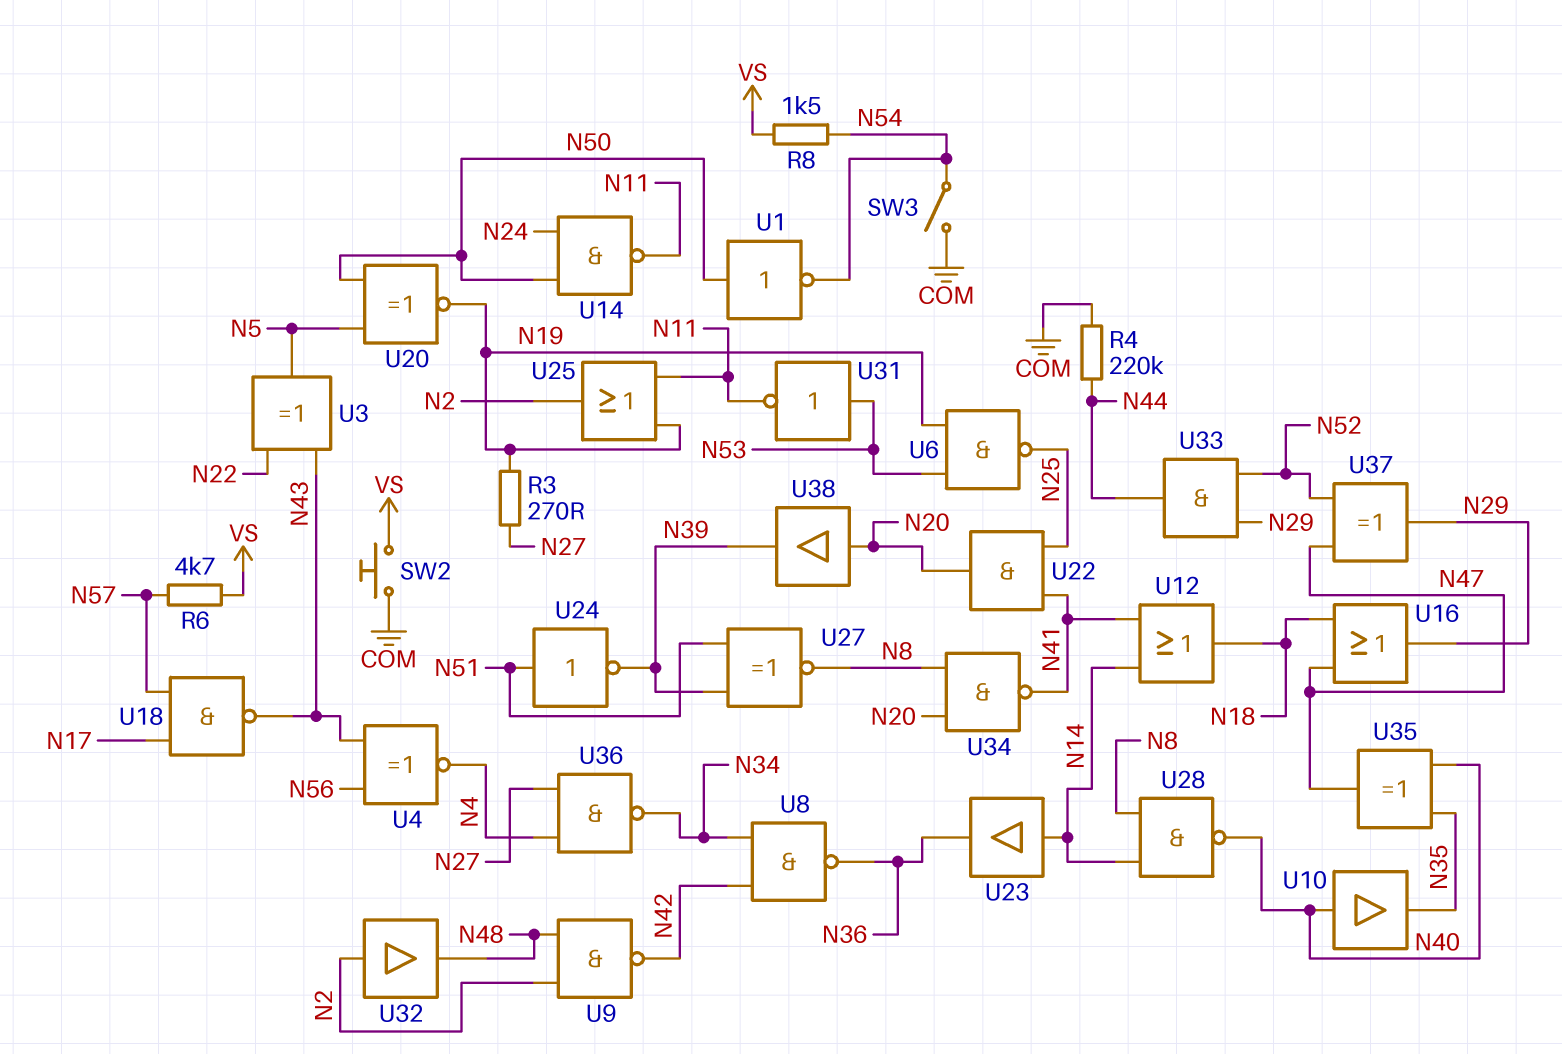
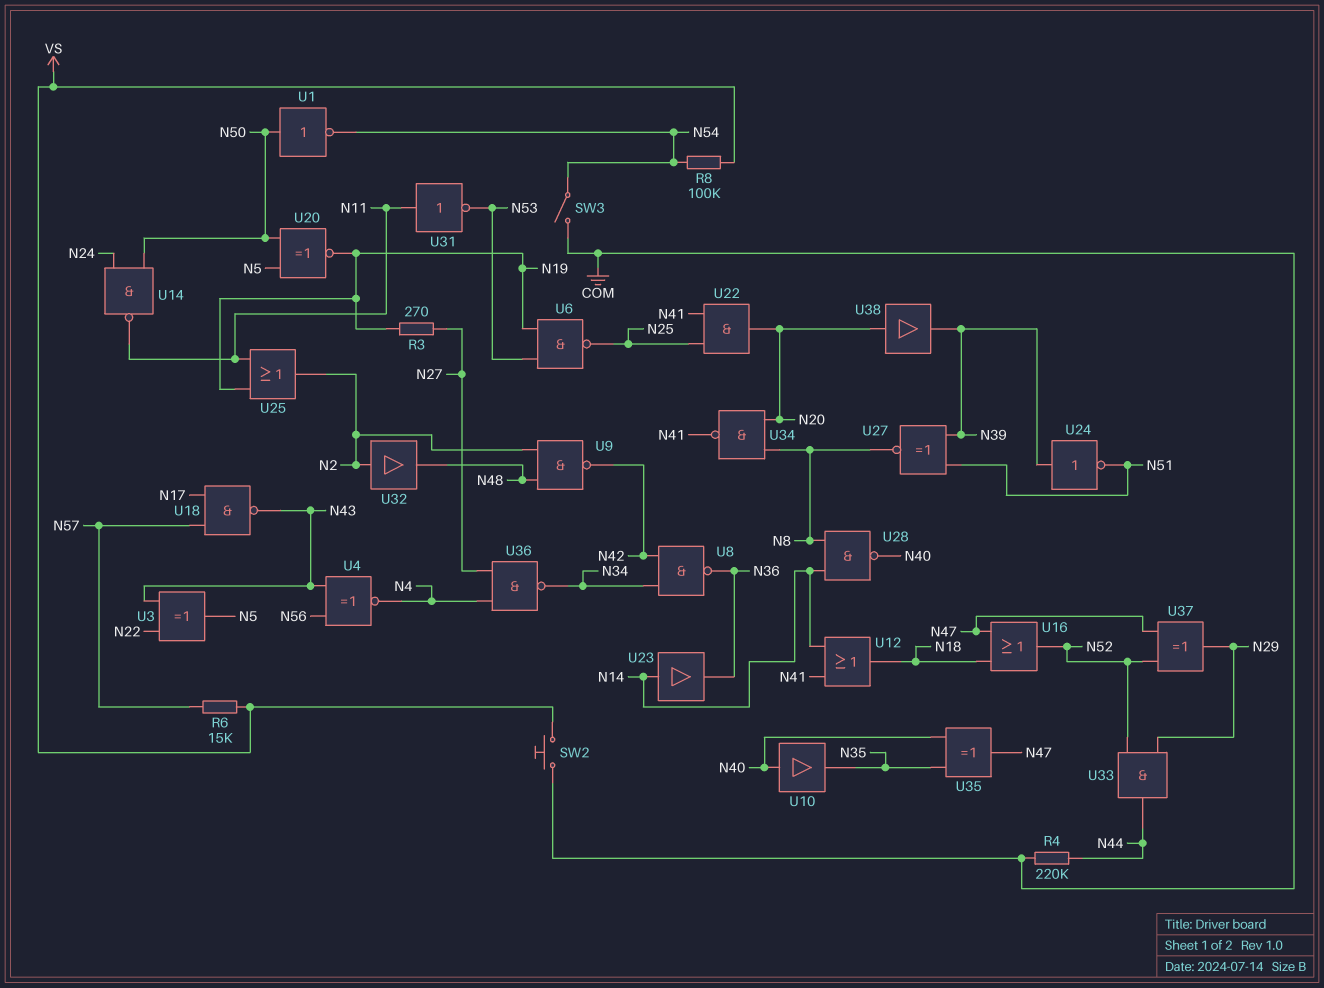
R6: 4.7k (N57, VS) -> 15k (N57, VS)
R8: 1.5k (N54, VS) -> 100k (N54, VS)
U16: OR (in N18, in N47, out N29) -> OR (in N18, in N47, out N52)
U24: NOT (in N51, out N39) -> NOT (in N39, out N51)
U31: NOT (in N53, out N11) -> NOT (in N11, out N53)

